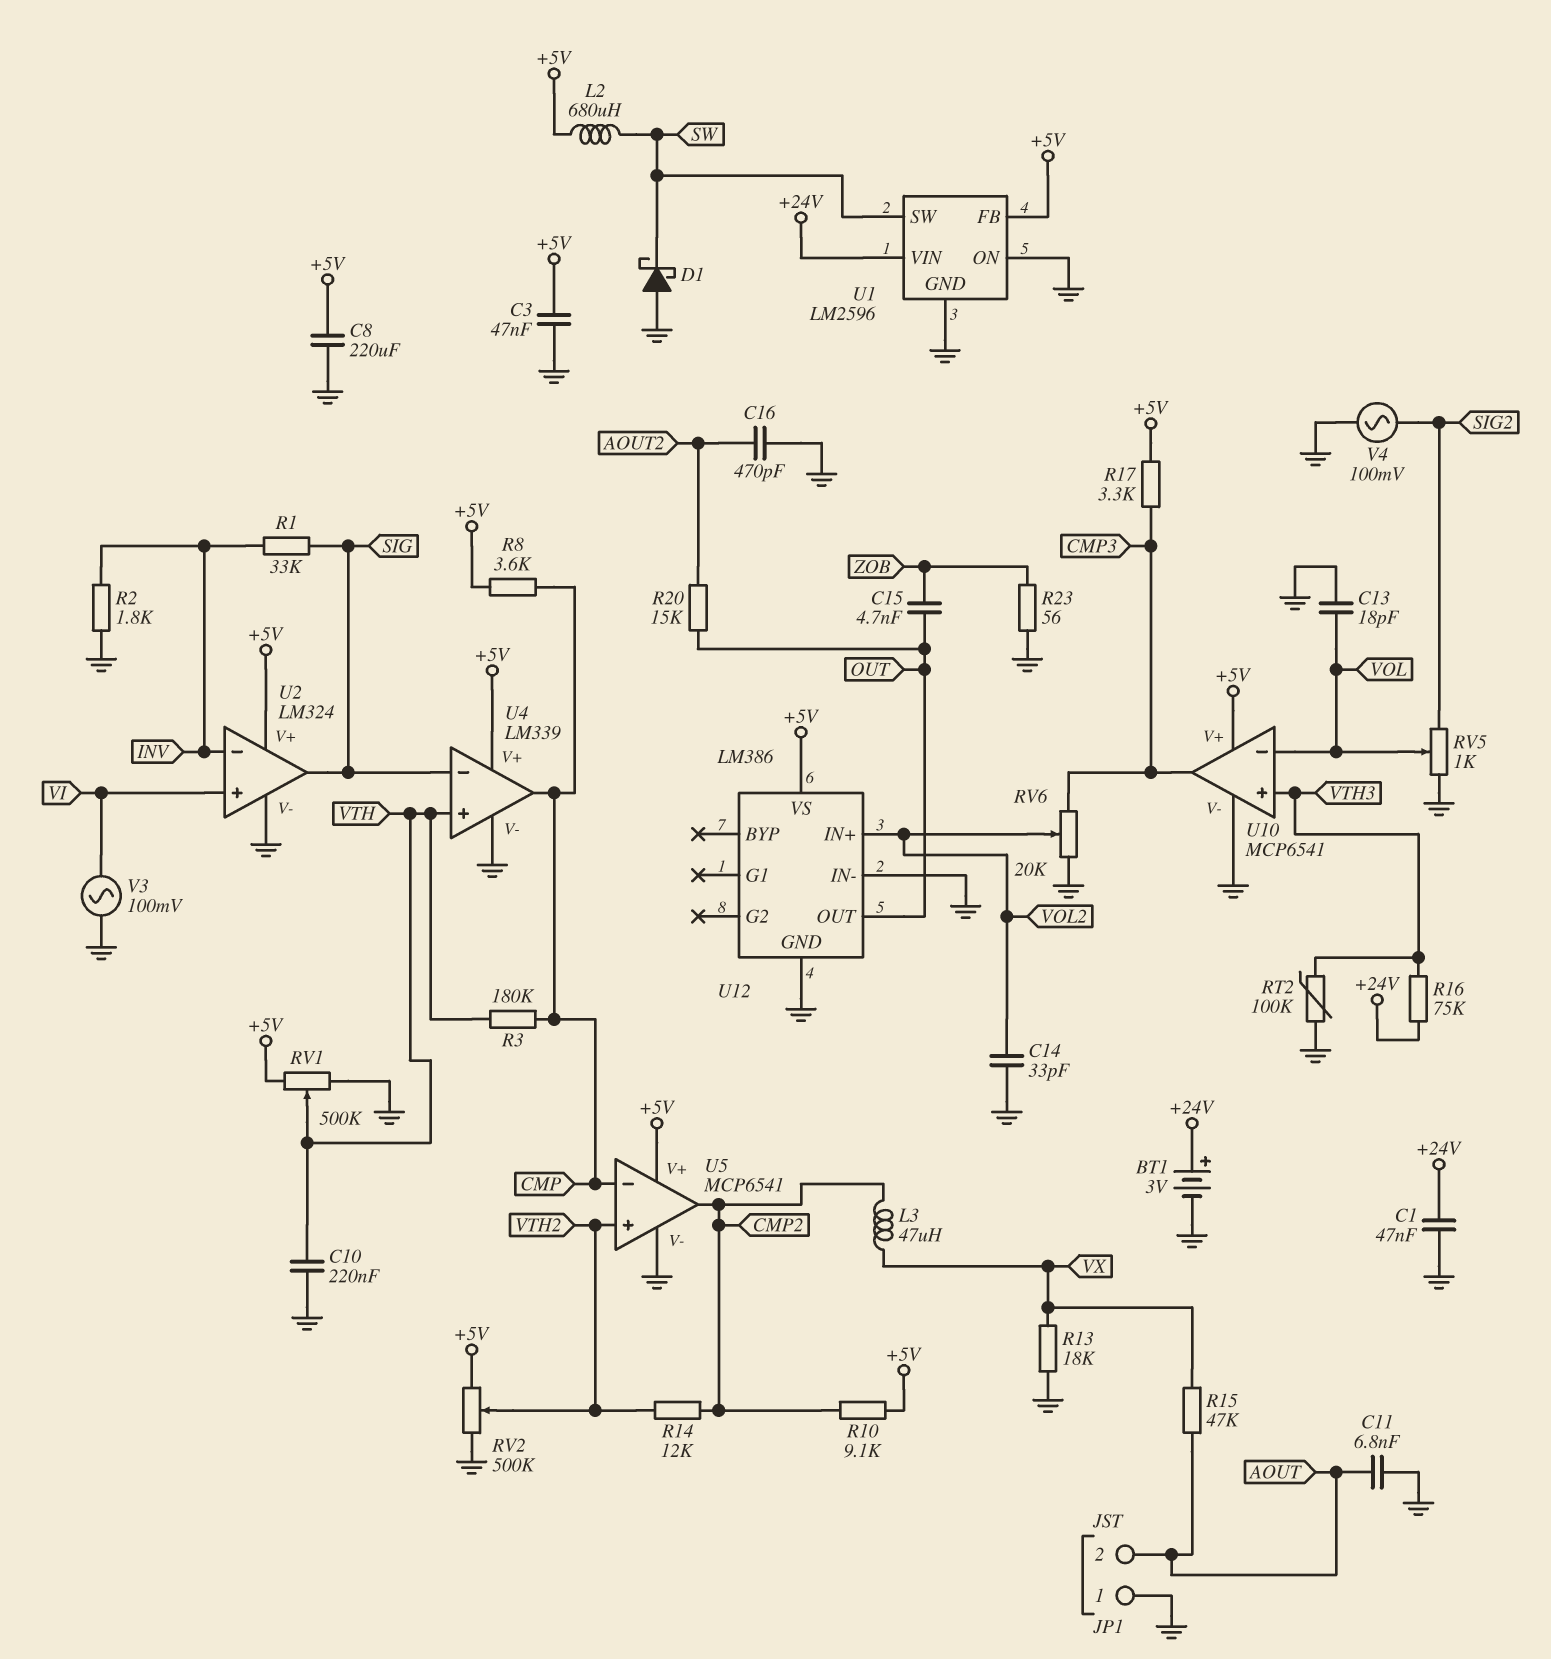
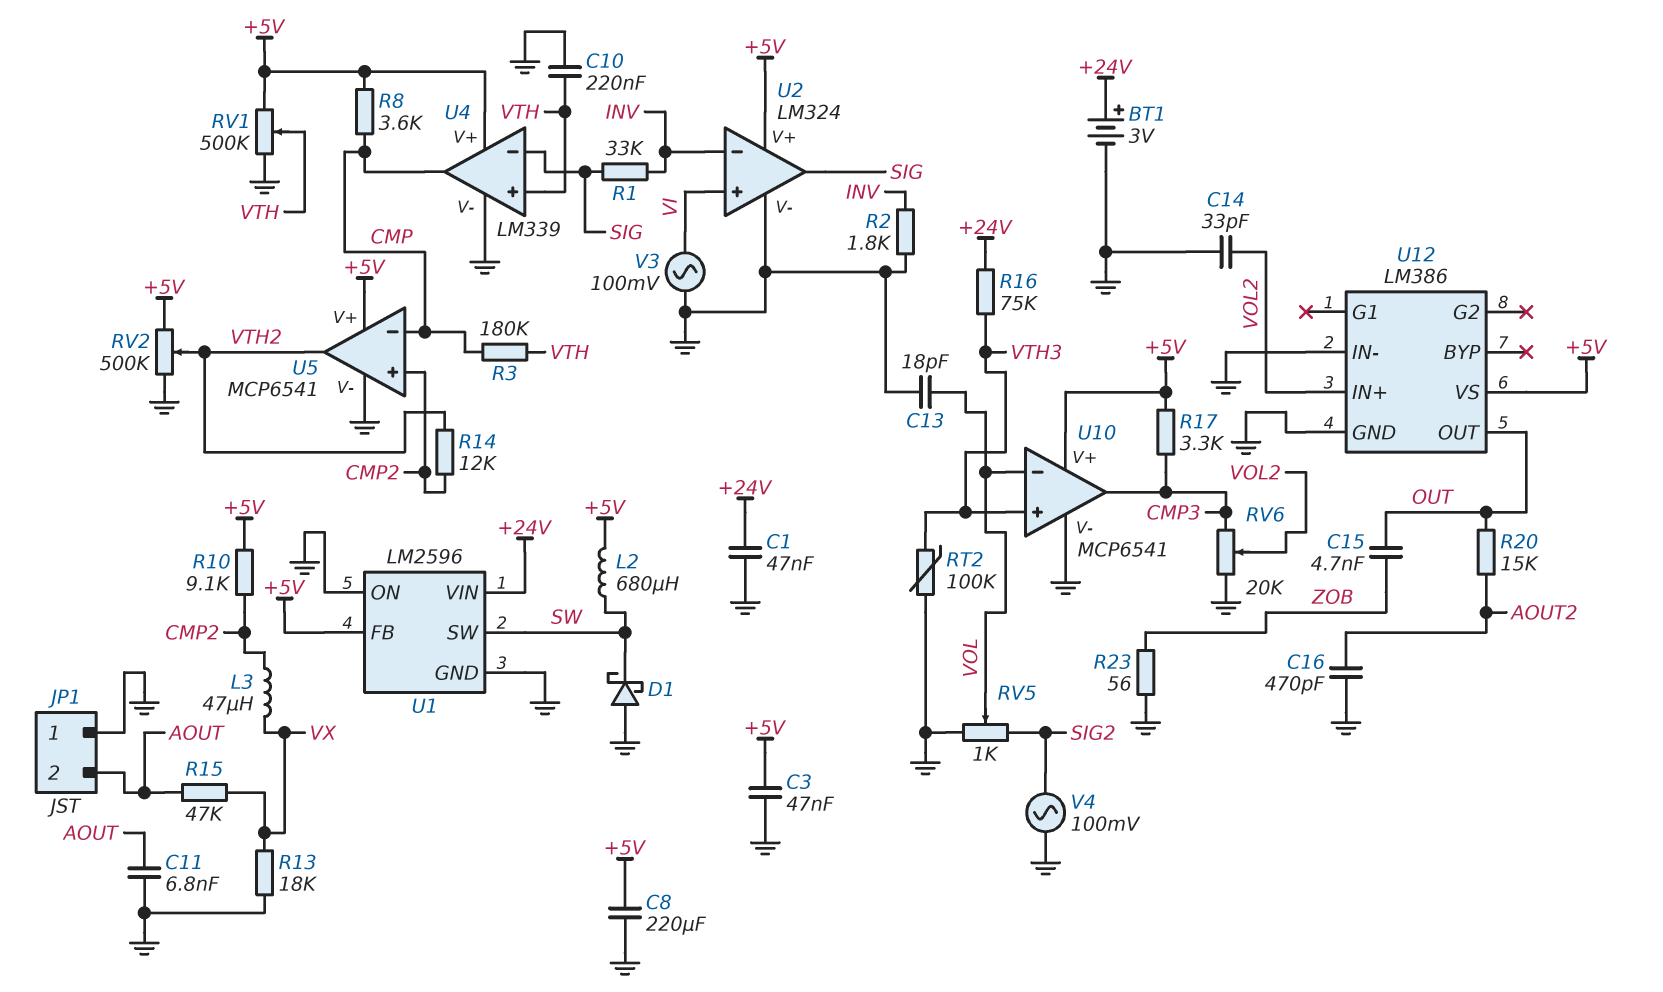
U5 pin in+: VTH2 -> CMP2
U5 pin out: CMP2 -> VTH2

